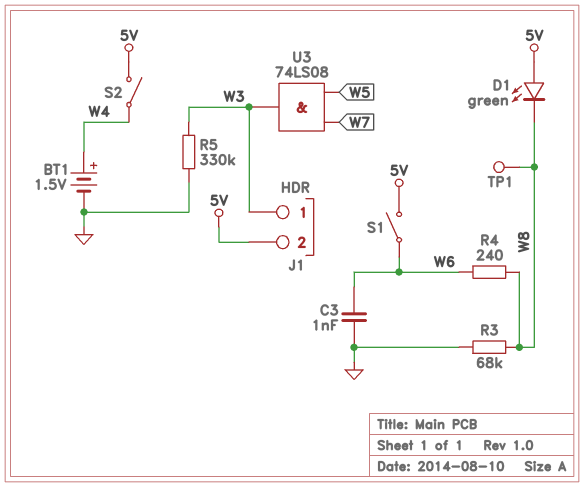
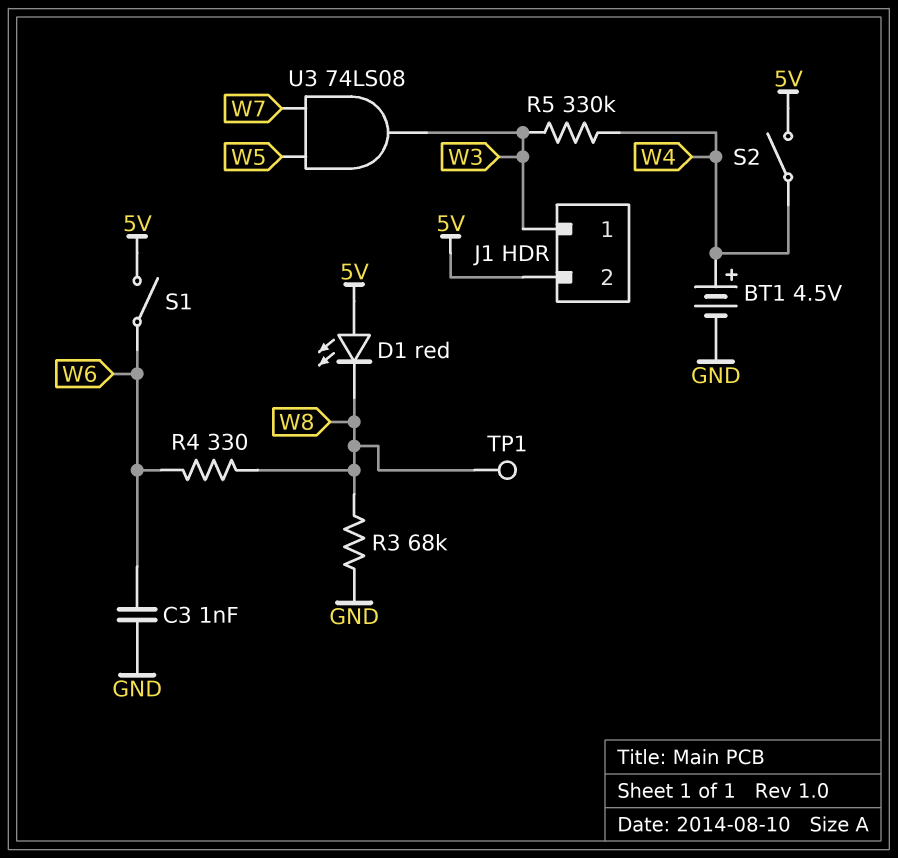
BT1: 1.5V (plus W4, minus GND) -> 4.5V (plus W4, minus GND)
D1: LED green (A 5V, K W8) -> LED red (A 5V, K W8)
R4: 240 (W6, W8) -> 330 (W6, W8)
R5: 330k (GND, W3) -> 330k (W3, W4)

